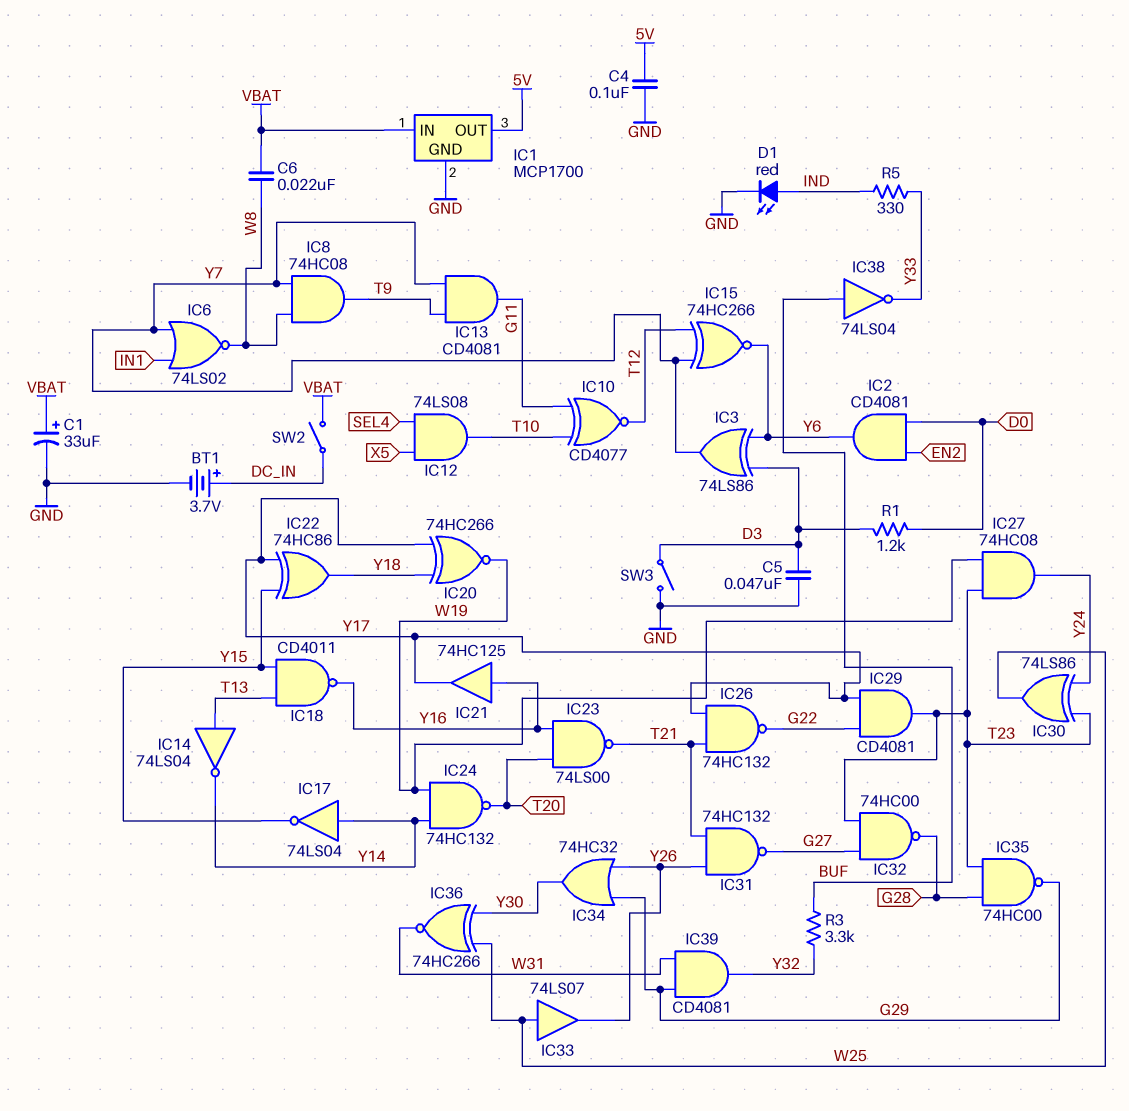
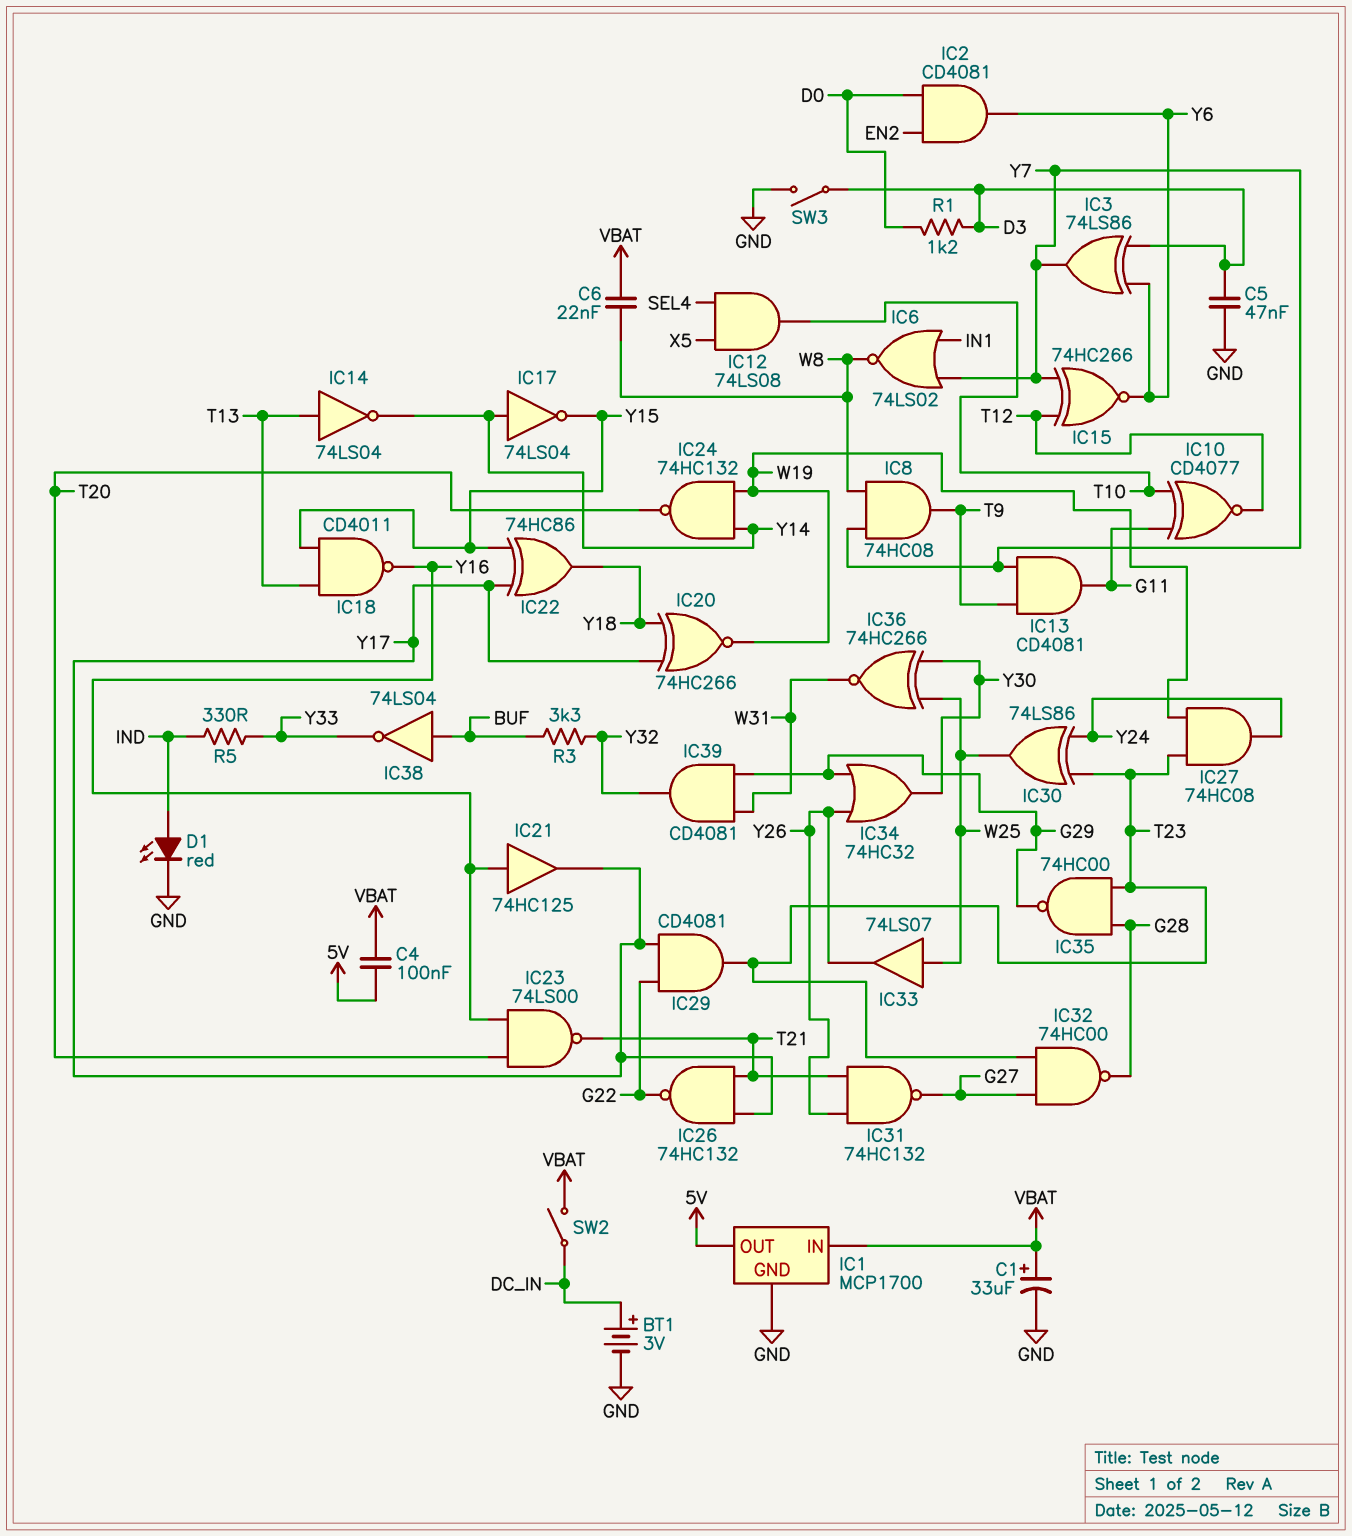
BT1: 3.7V (plus DC_IN, minus GND) -> 3V (plus DC_IN, minus GND)
C4: 100nF (5V, GND) -> 100nF (5V, VBAT)

